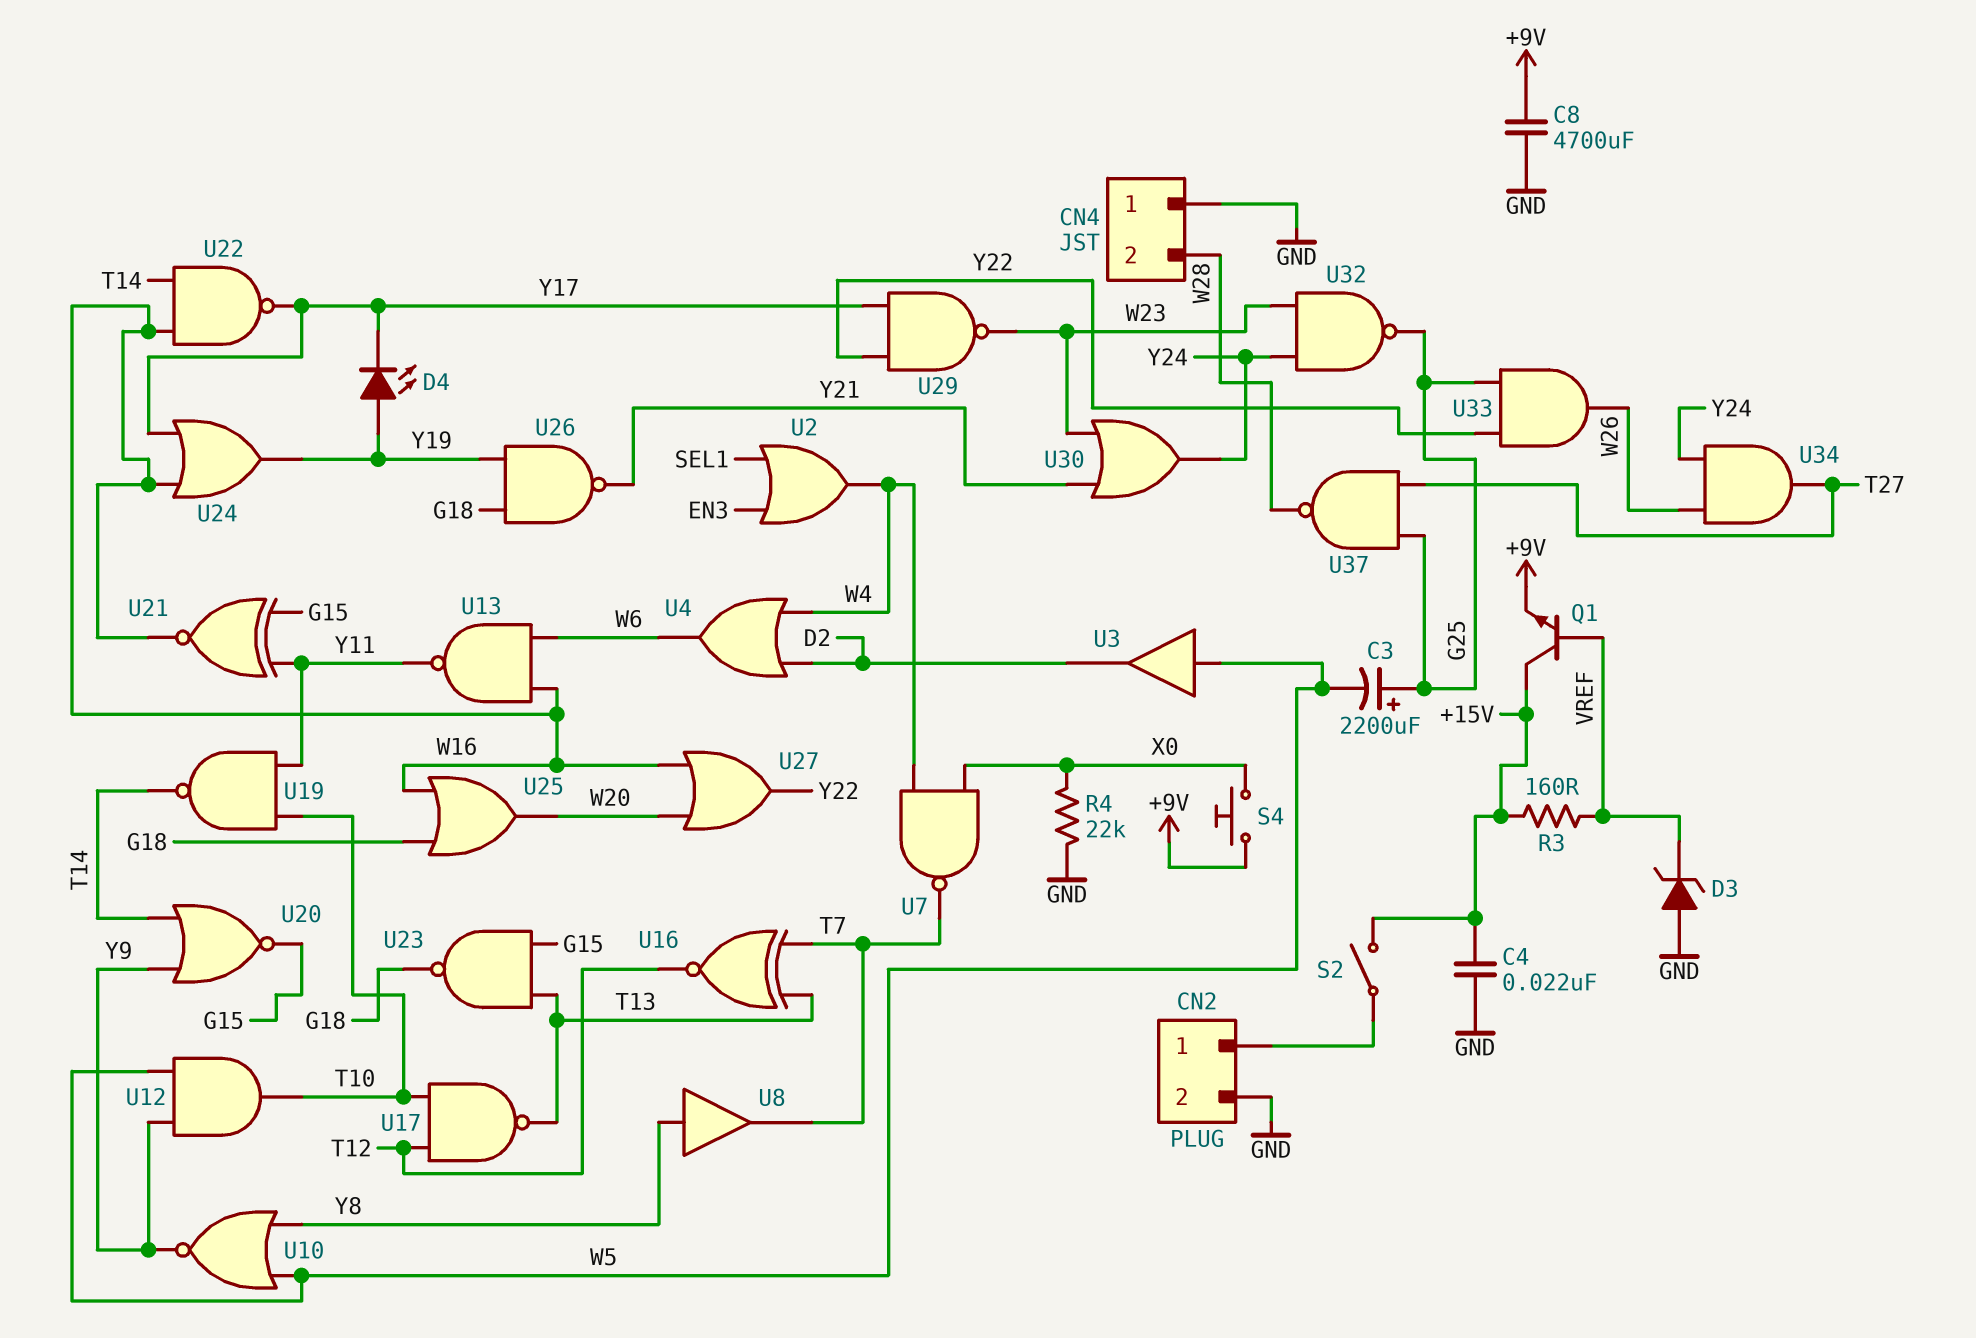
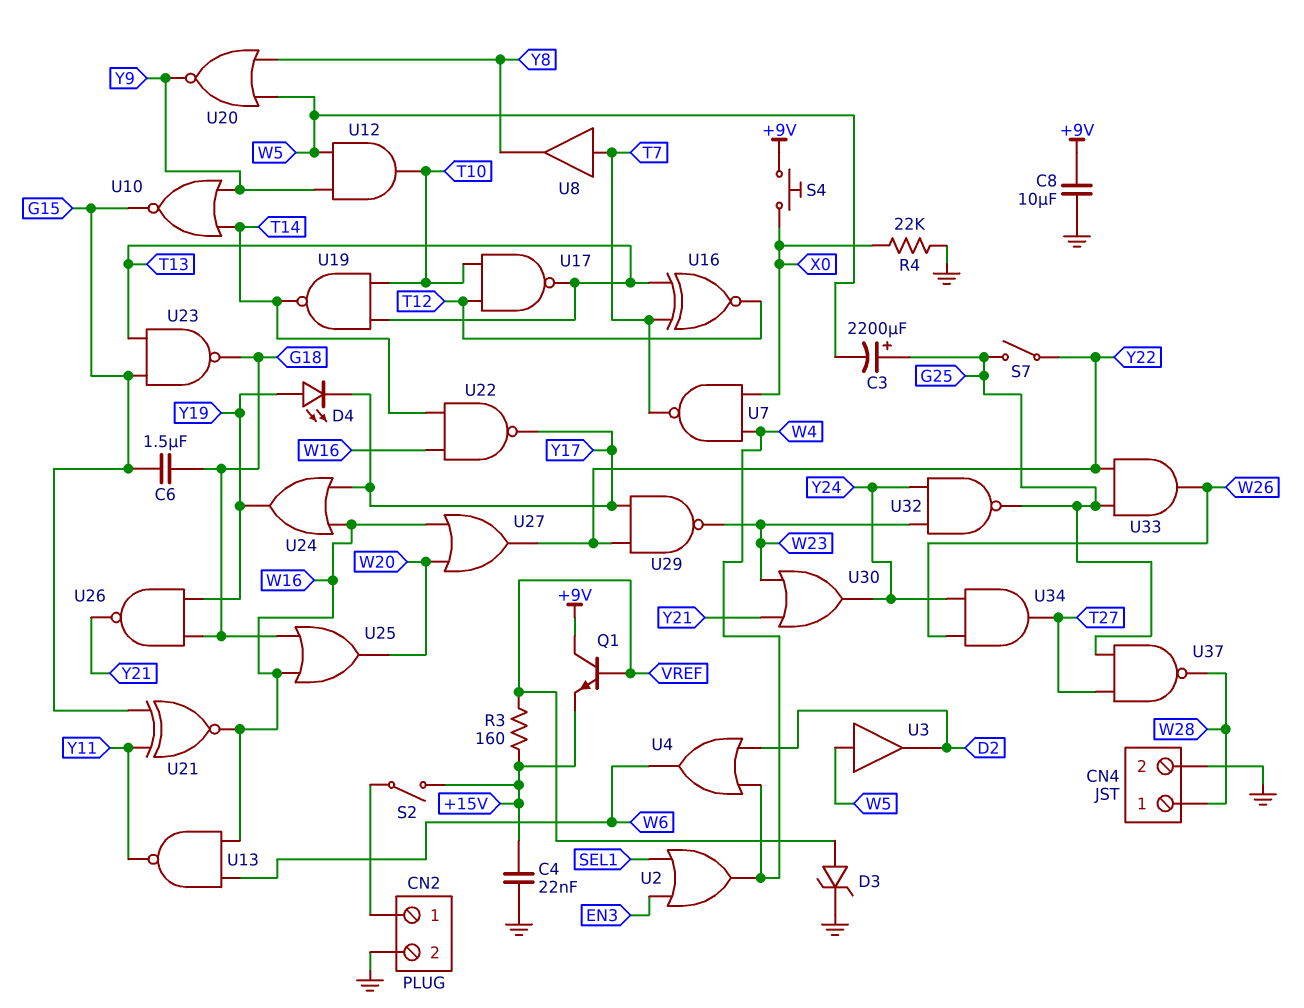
C6: none -> 1.5uF (G15, G18)
C8: 4700uF (+9V, GND) -> 10uF (+9V, GND)
CN4 pin 1: GND -> W28
CN4 pin 2: W28 -> GND
D3: zener (A GND, K VREF) -> zener (A VREF, K GND)
Q1: NPN (B VREF, C +15V, E +9V) -> NPN (B VREF, C +9V, E +15V)
S7: none -> switch (G25, Y22)
U8: buffer (in Y8, out T7) -> buffer (in T7, out Y8)
U10: NOR (in W5, in Y8, out Y9) -> NOR (in T14, in Y9, out G15)
U19: NAND (in T10, in Y11, out T14) -> NAND (in T10, in T13, out T14)
U20: NOR (in T14, in Y9, out G15) -> NOR (in W5, in Y8, out Y9)

